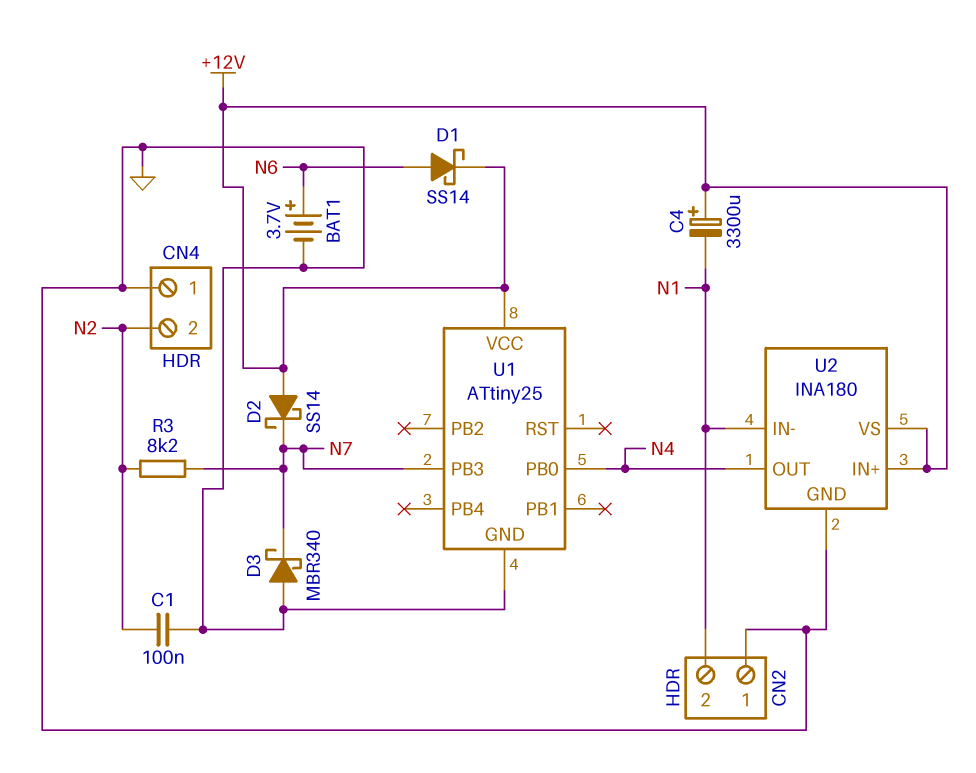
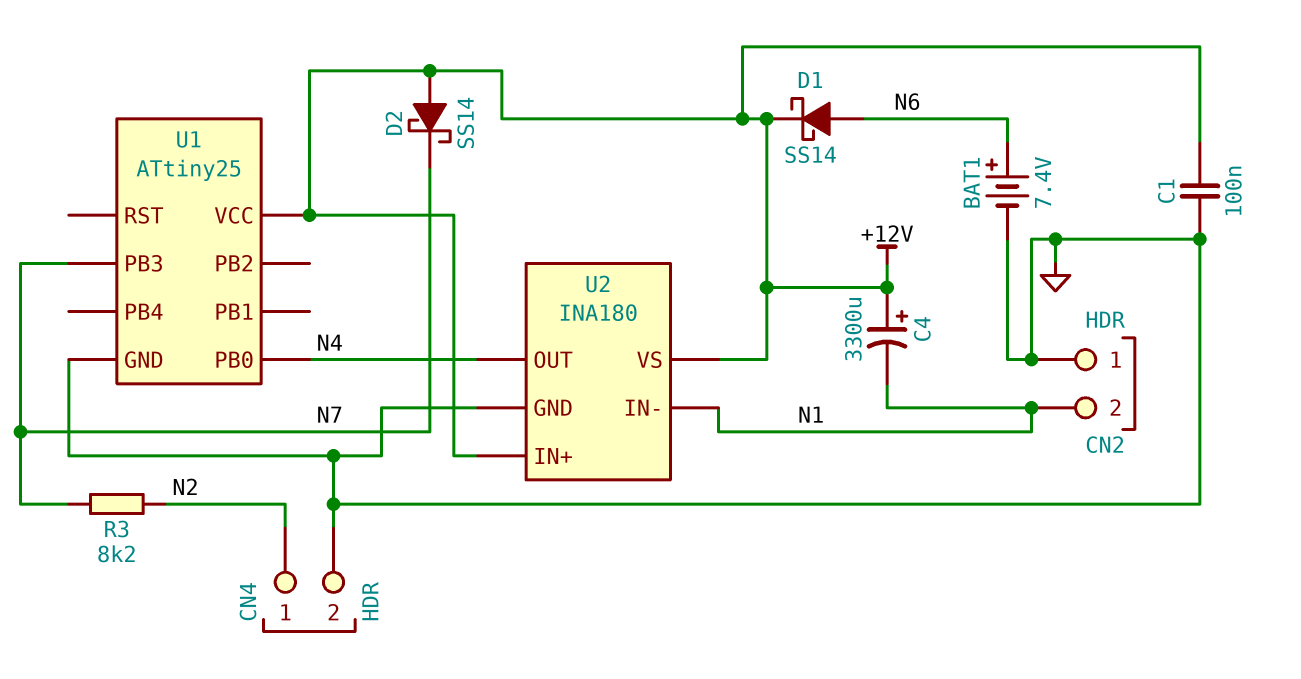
BAT1: 3.7V (plus N6, minus GND) -> 7.4V (plus N6, minus GND)
C1: 100nF (GND, N2) -> 100nF (+12V, GND)
CN4 pin 1: GND -> N2
CN4 pin 2: N2 -> GND
D3: schottky MBR340 (A GND, K N7) -> none

